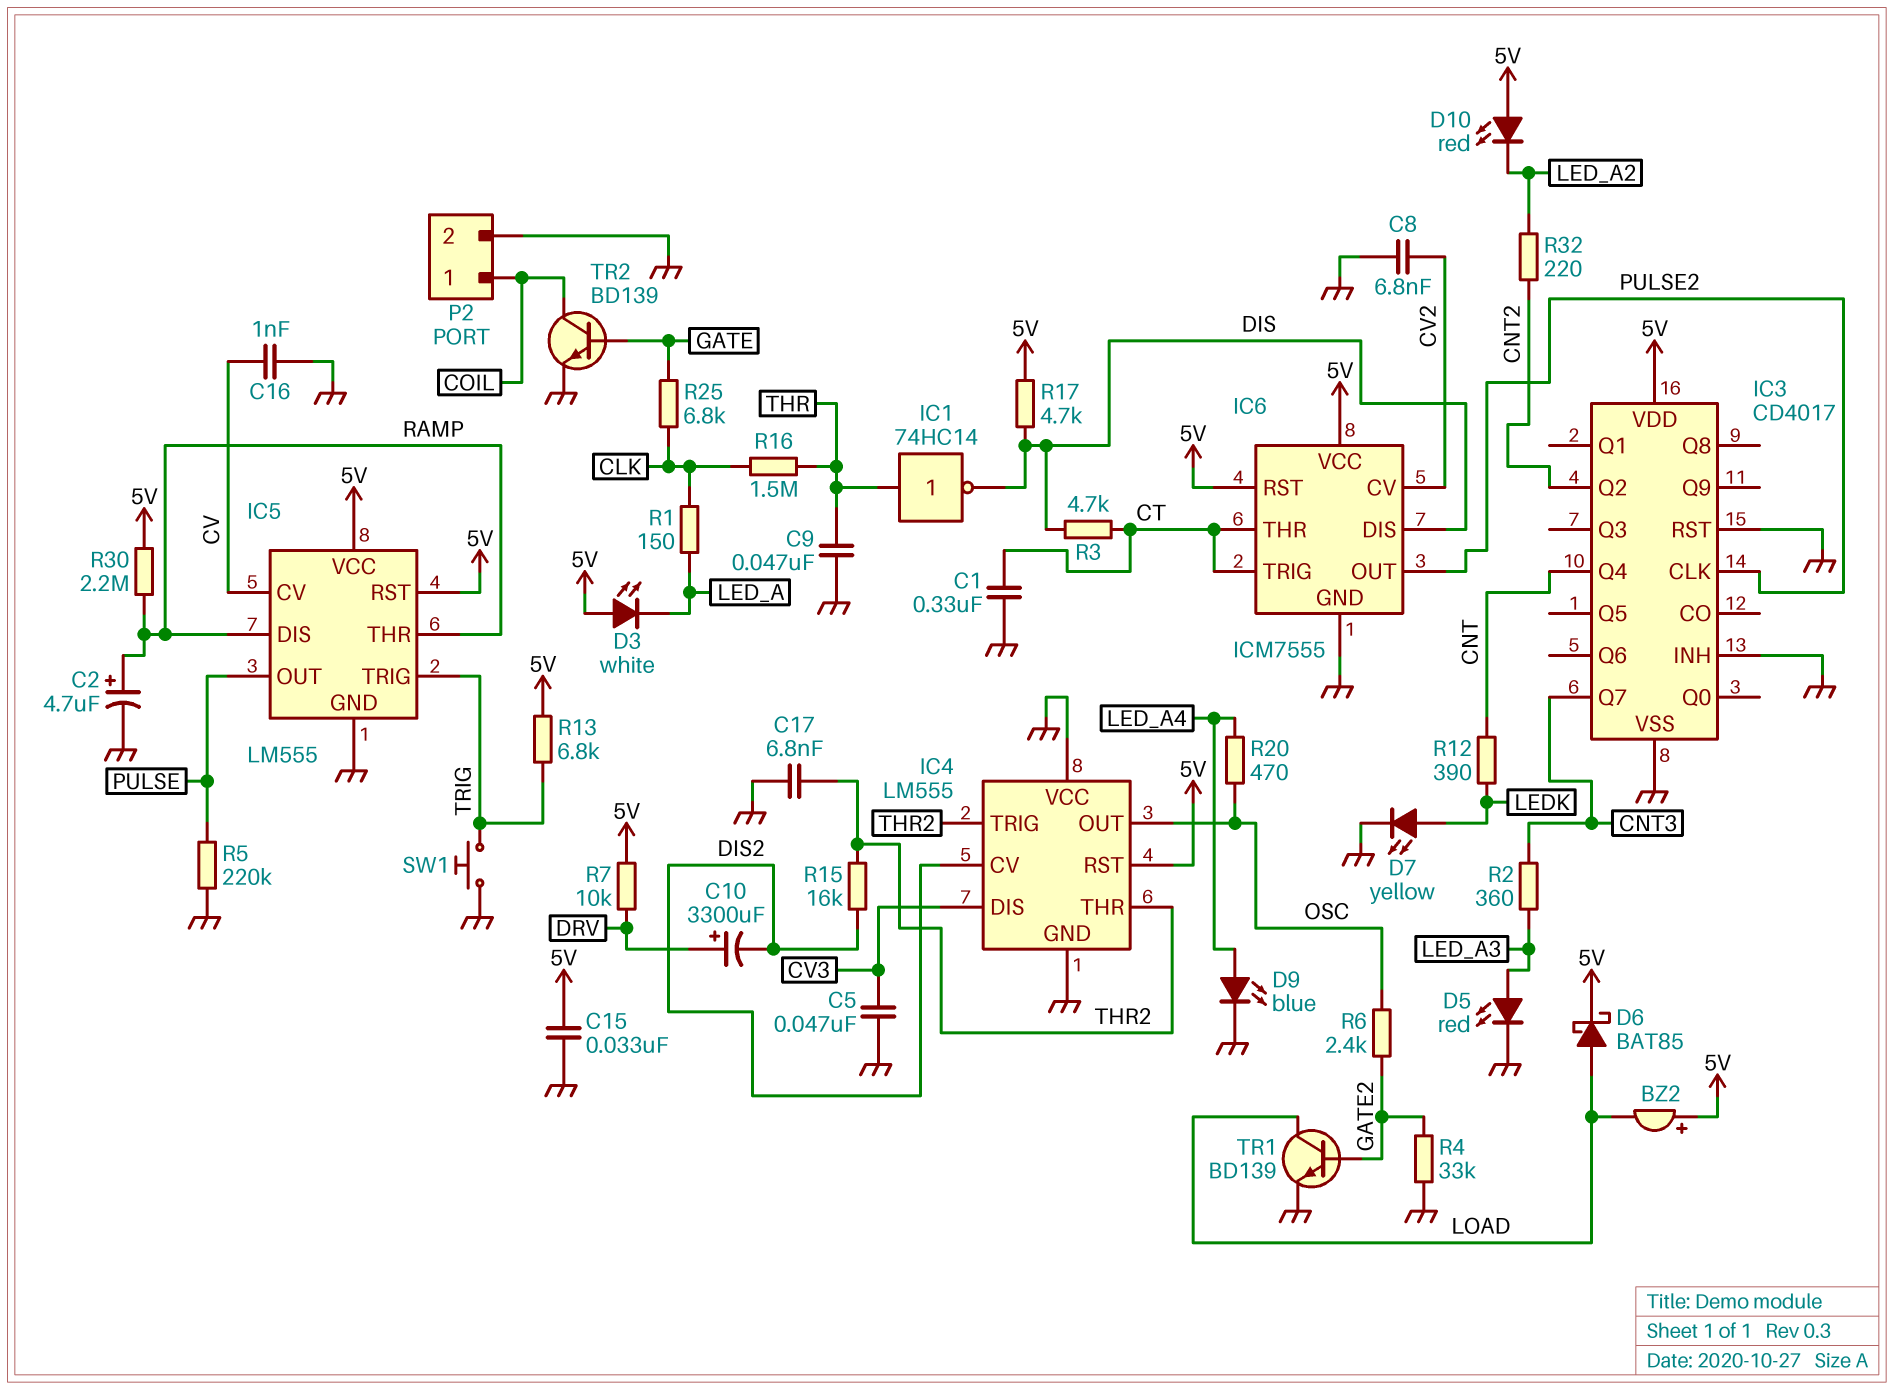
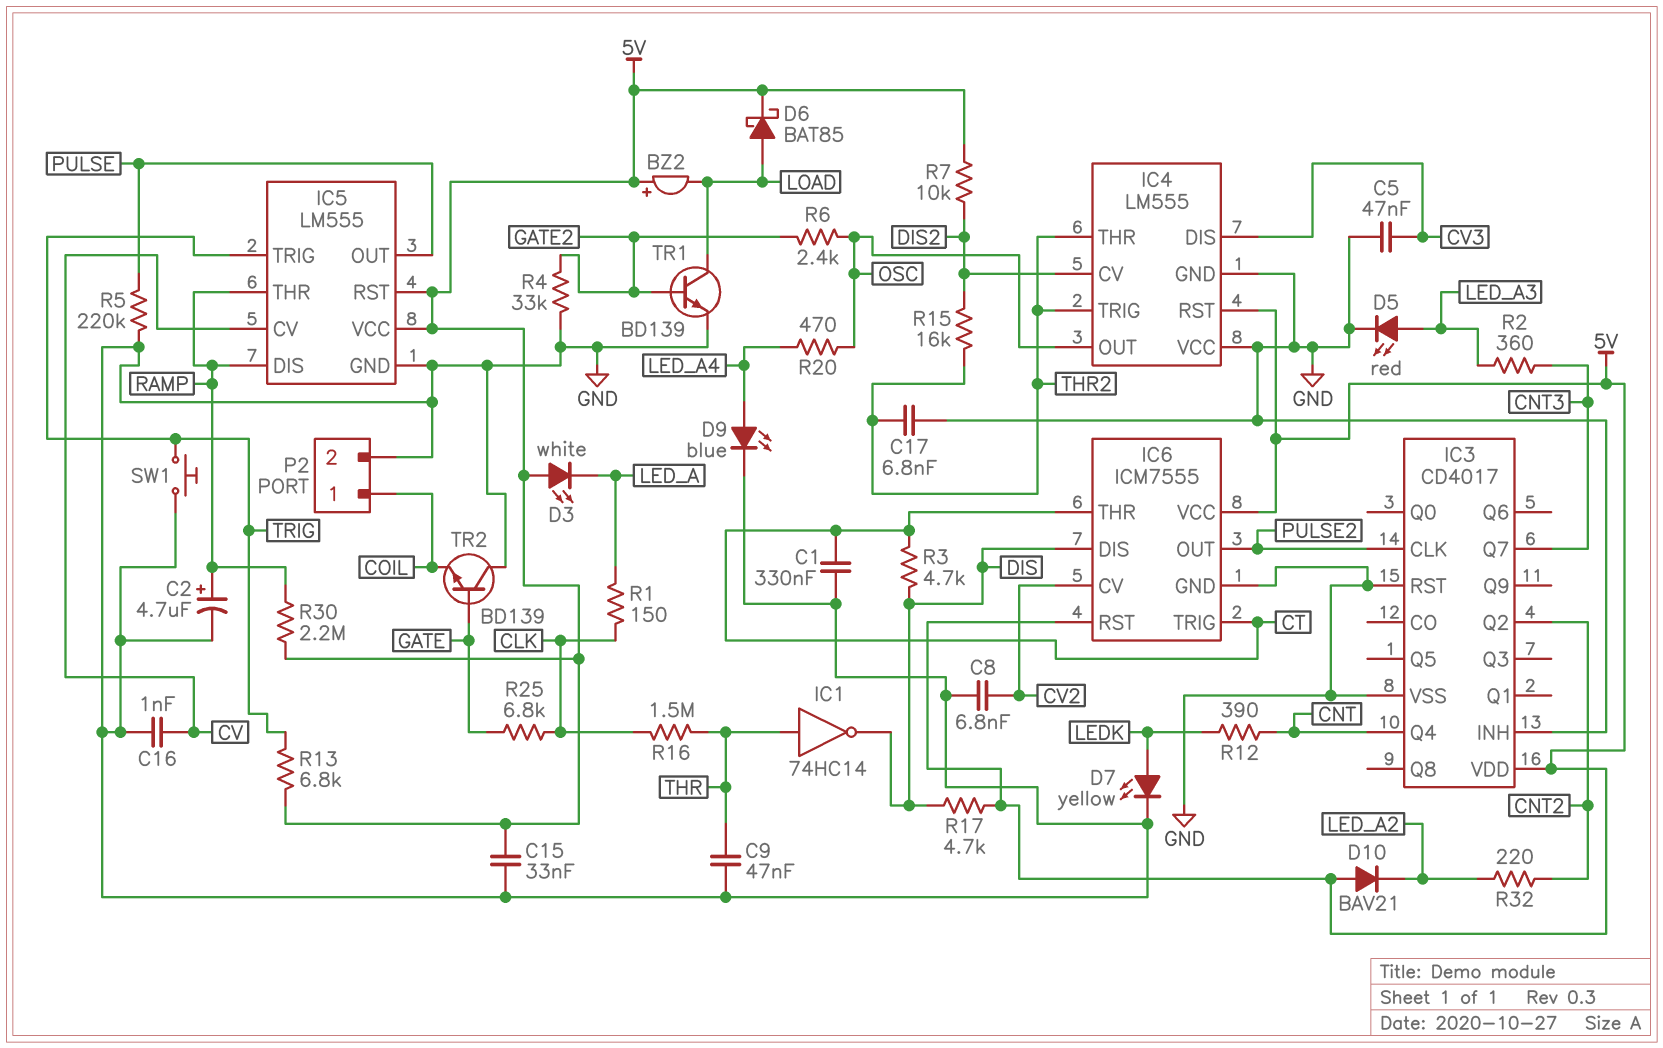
C10: 3300uF (plus DRV, minus DIS2) -> none
D10: LED red (A 5V, K LED_A2) -> diode BAV21 (A 5V, K LED_A2)
R7: 10k (5V, DRV) -> 10k (5V, DIS2)
TR2: NPN BD139 (B GATE, C COIL, E GND) -> NPN BD139 (B GATE, C GND, E COIL)

